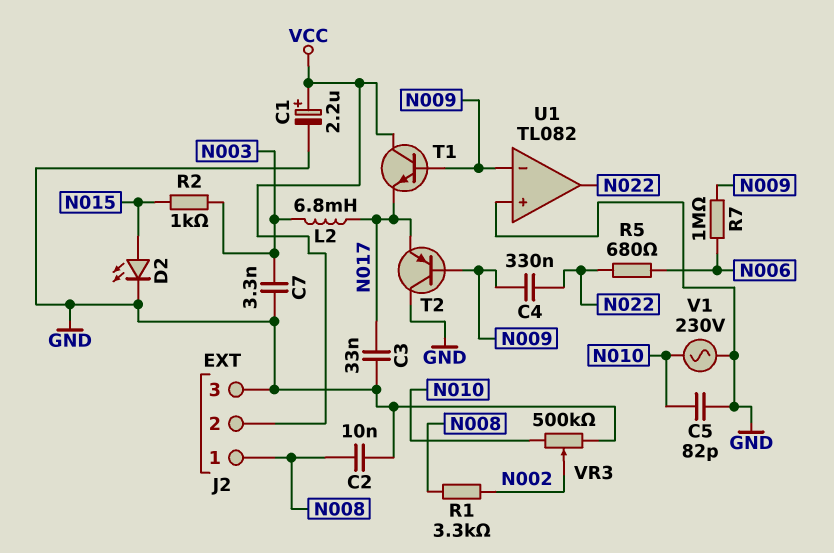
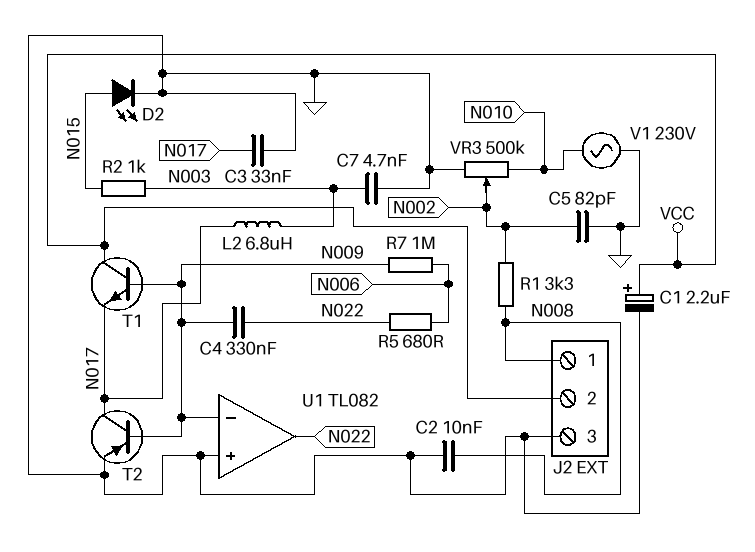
C5: 82pF (GND, N010) -> 82pF (GND, N002)
C7: 3.3nF (GND, N003) -> 4.7nF (GND, N003)
L2: 6.8mH (N003, N017) -> 6.8uH (N003, N017)
T2: PNP (B N009, C GND, E N017) -> PNP (B N009, C N017, E GND)

